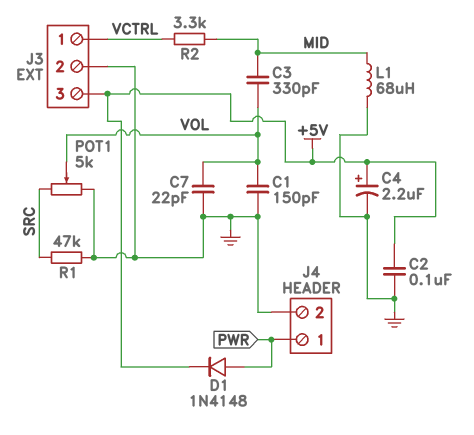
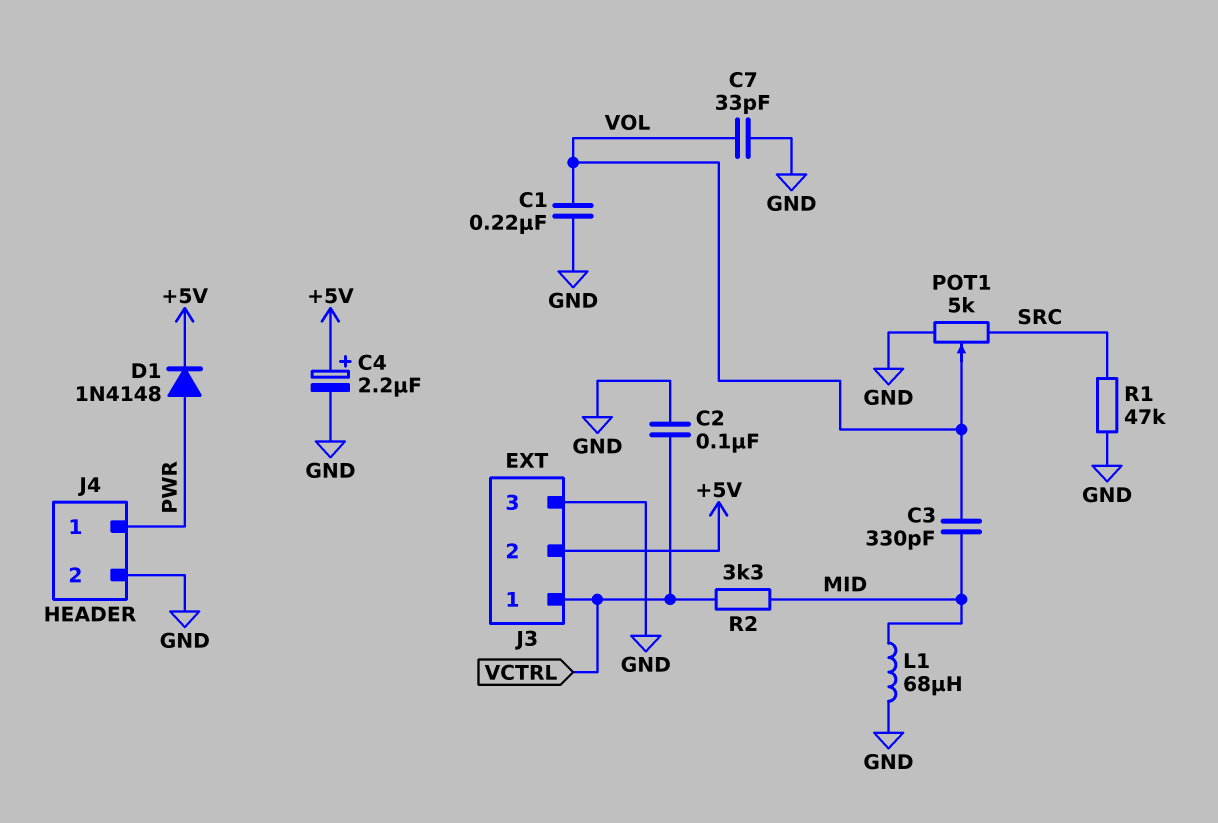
C1: 150pF (GND, VOL) -> 220nF (GND, VOL)
C2: 100nF (+5V, GND) -> 100nF (GND, VCTRL)
C7: 22pF (GND, VOL) -> 33pF (GND, VOL)
J3 pin 2: GND -> +5V
J3 pin 3: +5V -> GND

